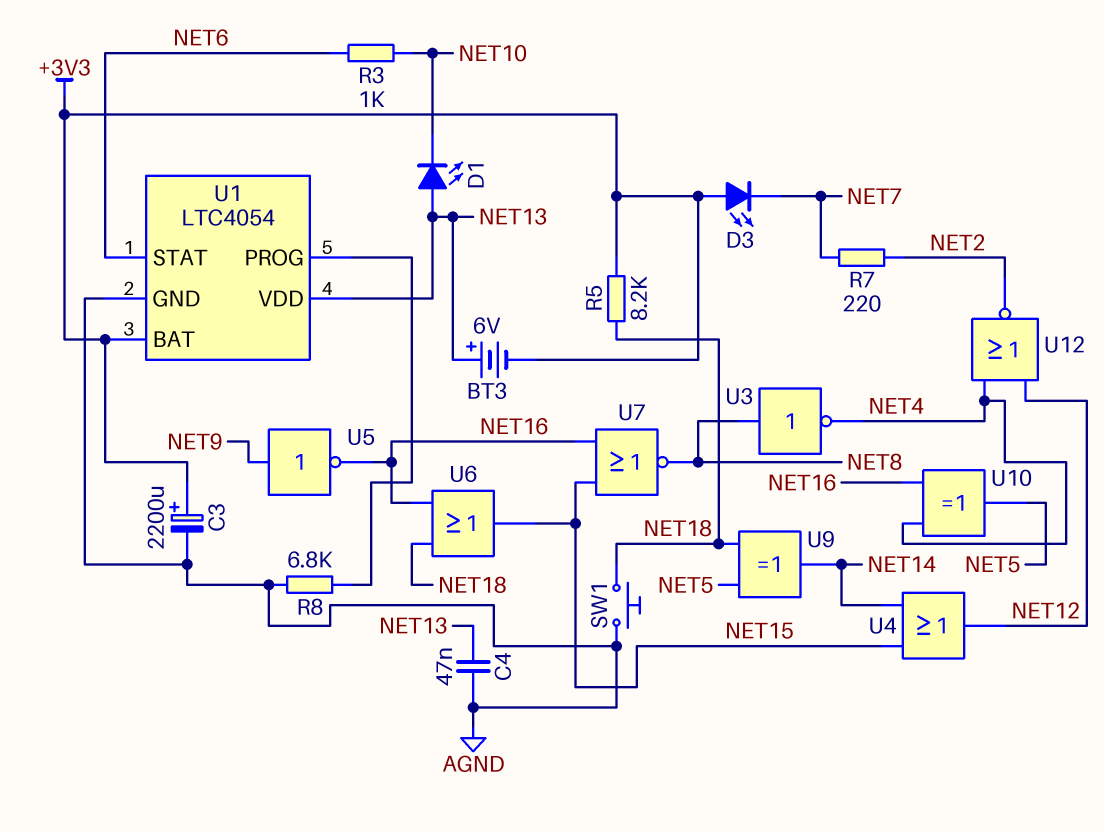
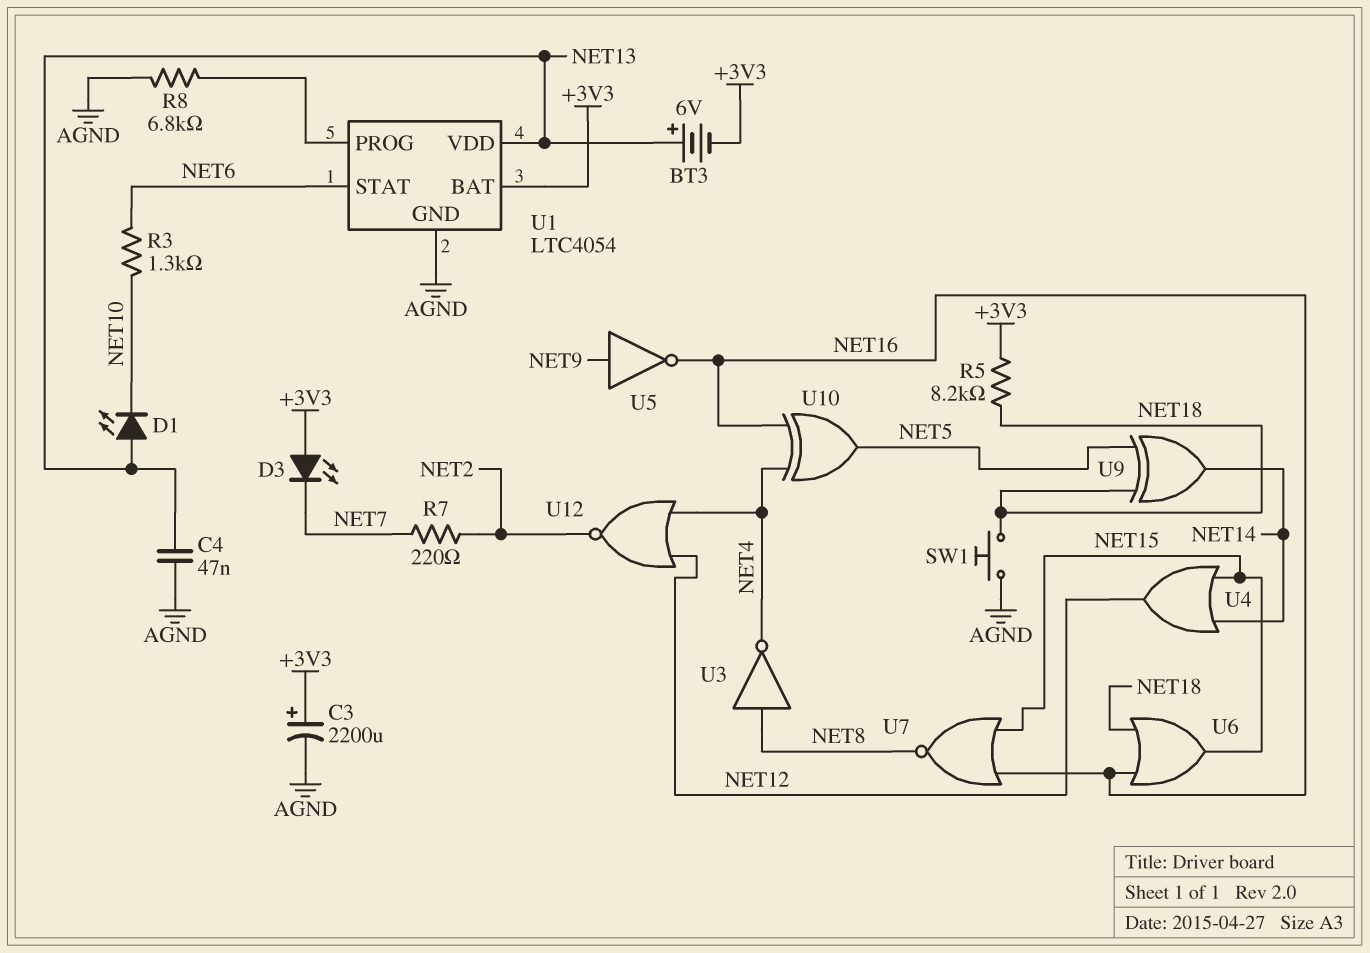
R3: 1k (NET6, NET10) -> 1.3k (NET6, NET10)

